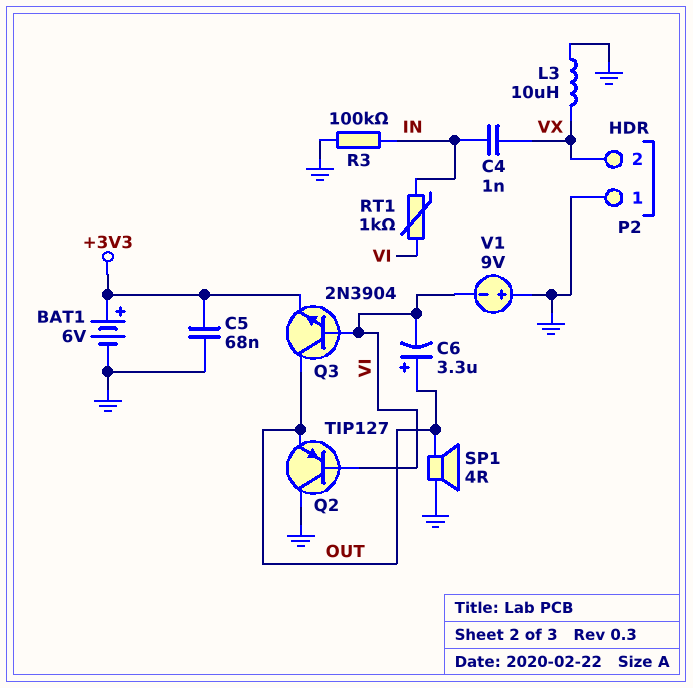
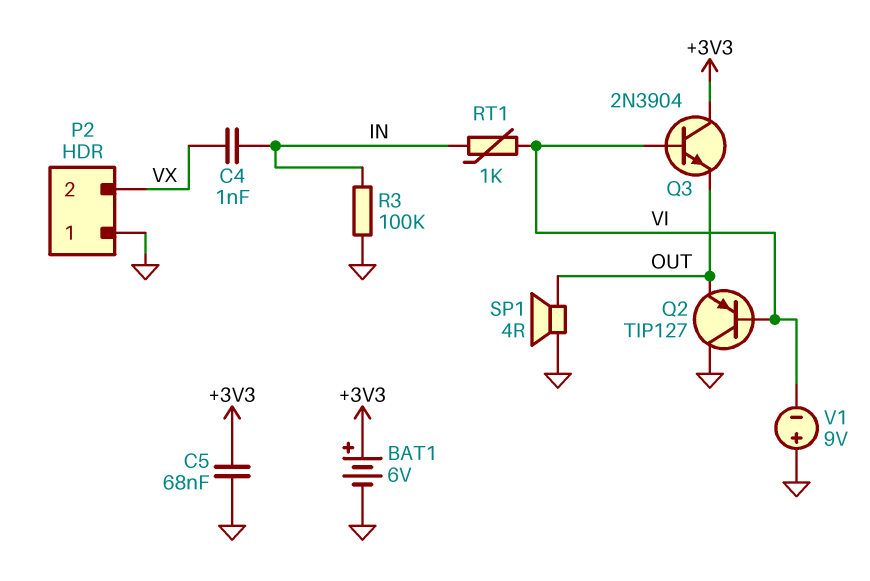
C6: 3.3uF (plus OUT, minus VI) -> none
L3: 10uH (GND, VX) -> none
Q3: NPN 2N3904 (B VI, C OUT, E +3V3) -> NPN 2N3904 (B VI, C +3V3, E OUT)

